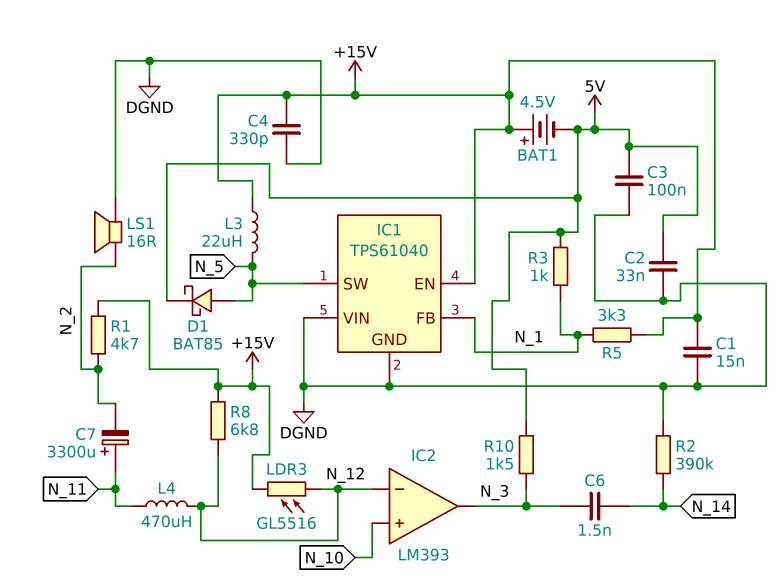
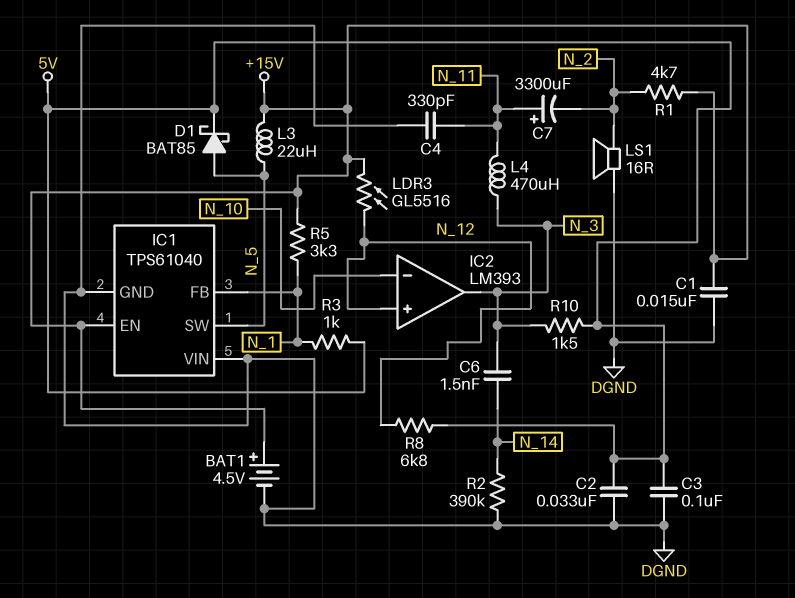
BAT1: 4.5V (plus +15V, minus 5V) -> 4.5V (plus +15V, minus DGND)
C4: 330pF (+15V, DGND) -> 330pF (DGND, N_11)
IC2 pin in+: N_10 -> N_12
IC2 pin in-: N_12 -> N_10
L4: 470uH (N_11, N_12) -> 470uH (N_3, N_11)
R8: 6.8k (+15V, N_12) -> 6.8k (5V, N_12)

